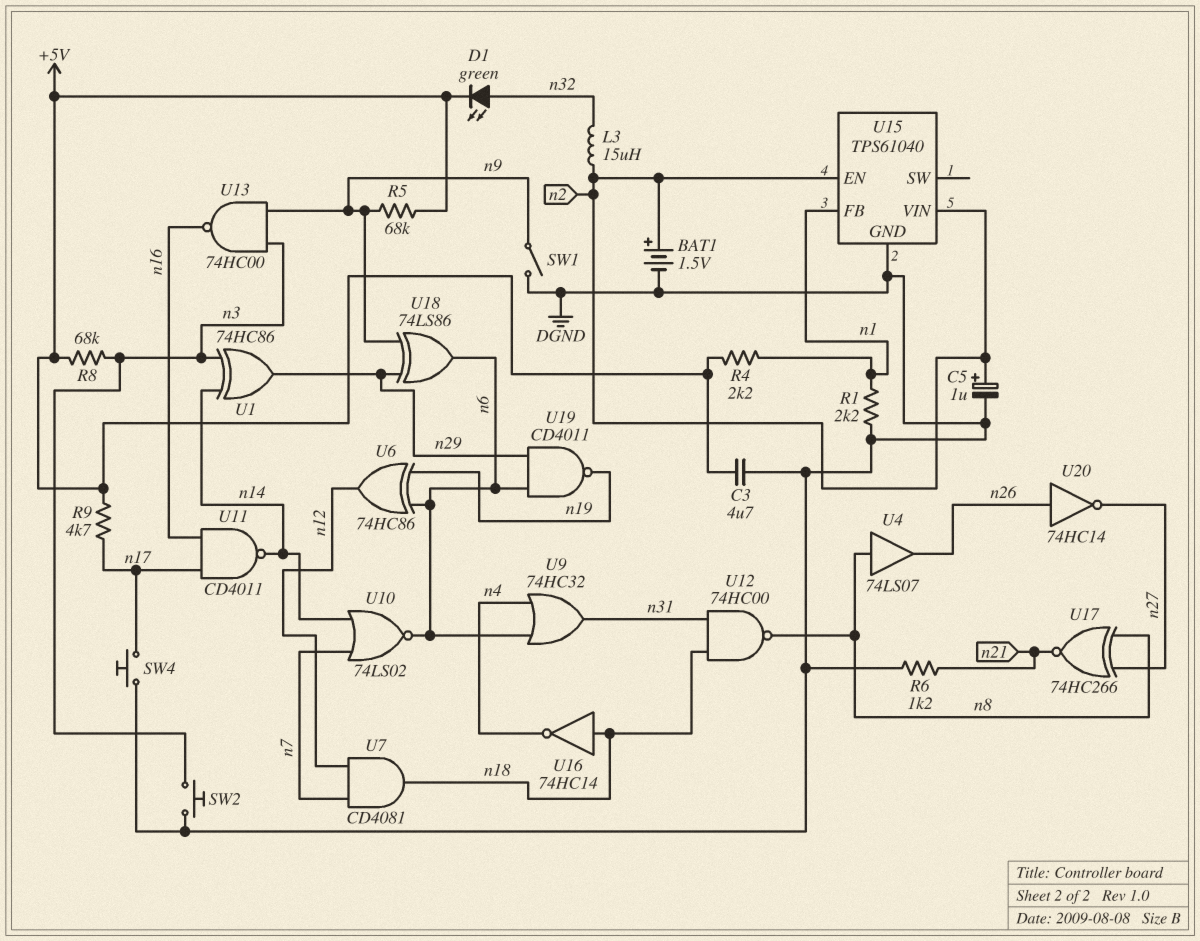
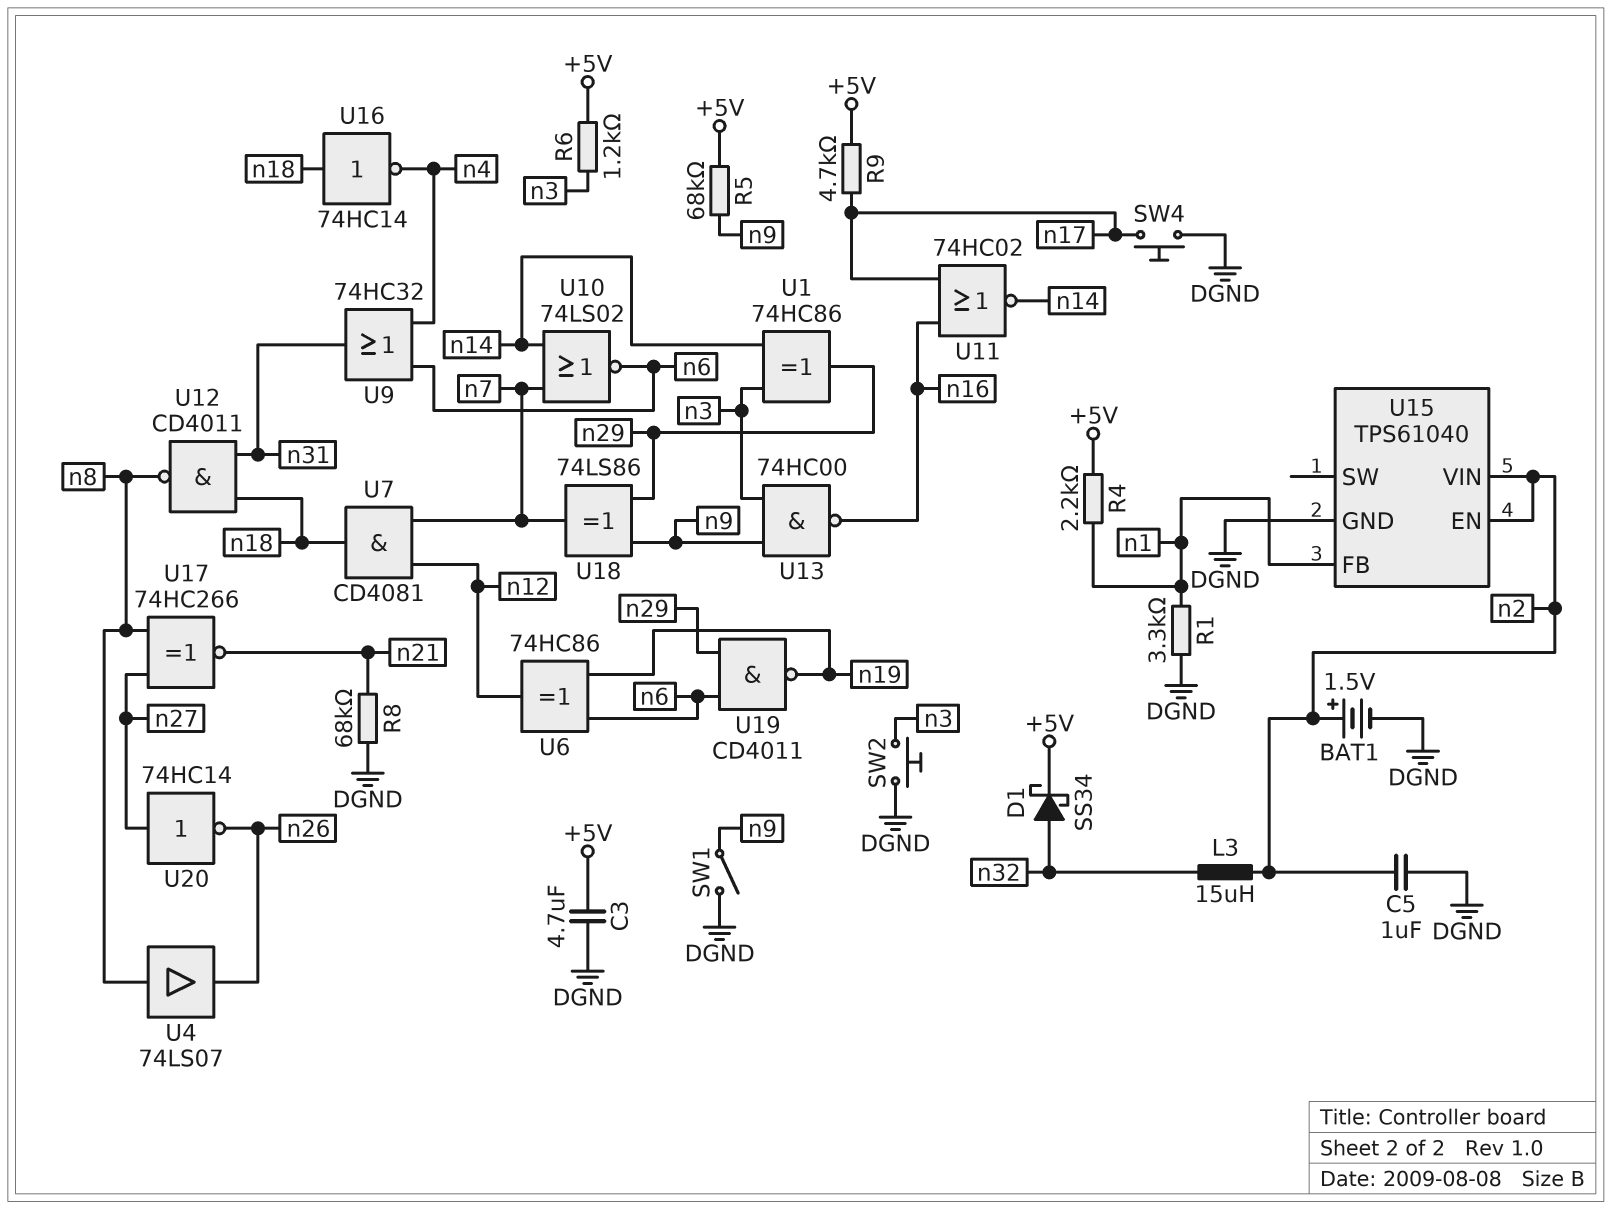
C5: 1uF (plus n2, minus DGND) -> 1uF (DGND, n2)
D1: LED green (A n32, K +5V) -> schottky SS34 (A n32, K +5V)
R1: 2.2k (DGND, n1) -> 3.3k (DGND, n1)
R6: 1.2k (DGND, n21) -> 1.2k (+5V, n3)
R8: 68k (+5V, n3) -> 68k (DGND, n21)
U11: NAND CD4011 (in n16, in n17, out n14) -> NOR 74HC02 (in n16, in n17, out n14)
U12: NAND 74HC00 (in n18, in n31, out n8) -> NAND CD4011 (in n18, in n31, out n8)
U18: XOR 74LS86 (in n9, in n29, out n6) -> XOR 74LS86 (in n9, in n29, out n7)
U20: NOT 74HC14 (in n26, out n27) -> NOT 74HC14 (in n27, out n26)

